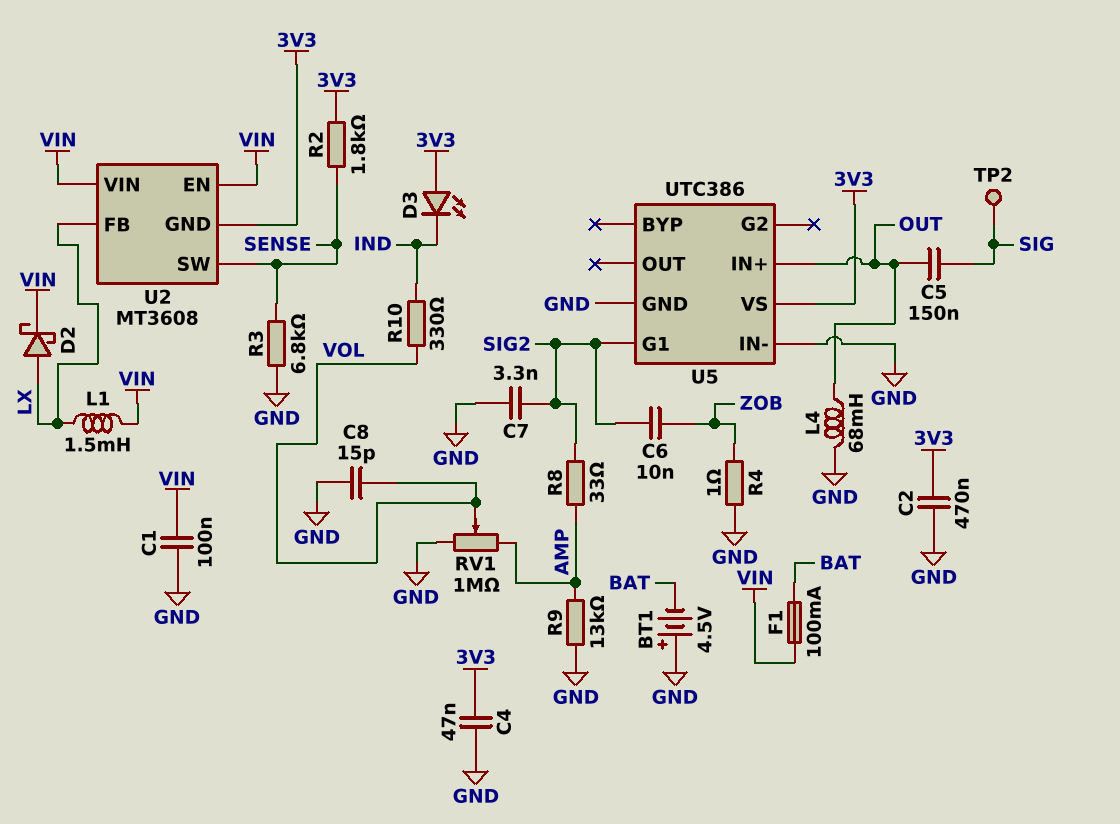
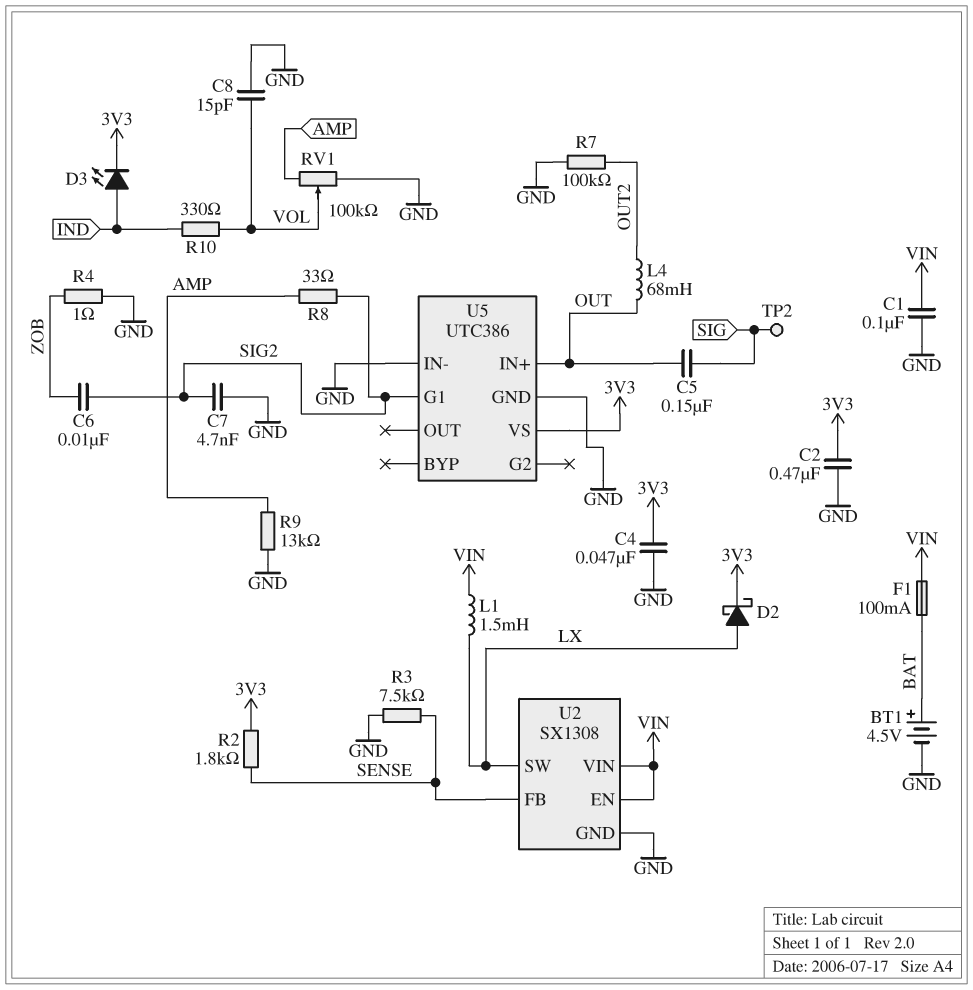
BT1: 4.5V (plus GND, minus BAT) -> 4.5V (plus BAT, minus GND)
C7: 3.3nF (GND, SIG2) -> 4.7nF (GND, SIG2)
D2: schottky (A LX, K VIN) -> schottky (A LX, K 3V3)
D3: LED (A 3V3, K IND) -> LED (A IND, K 3V3)
L4: 68mH (GND, OUT) -> 68mH (OUT, OUT2)
R3: 6.8k (GND, SENSE) -> 7.5k (GND, SENSE)
R7: none -> 100k (GND, OUT2)
RV1: 1M (AMP, GND, wiper VOL) -> 100k (AMP, GND, wiper VOL)
U2: MT3608 -> SX1308
U2 pin FB: LX -> SENSE
U2 pin GND: 3V3 -> GND
U2 pin SW: SENSE -> LX

